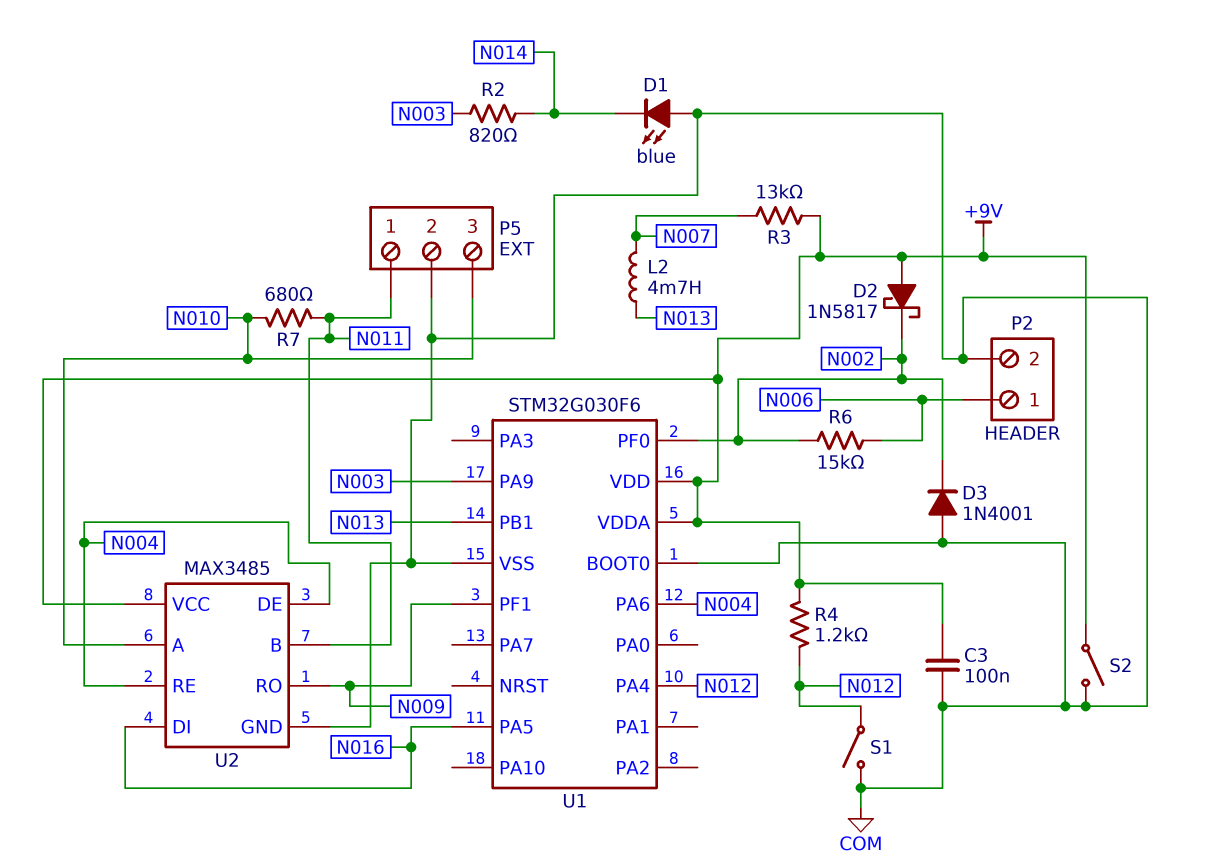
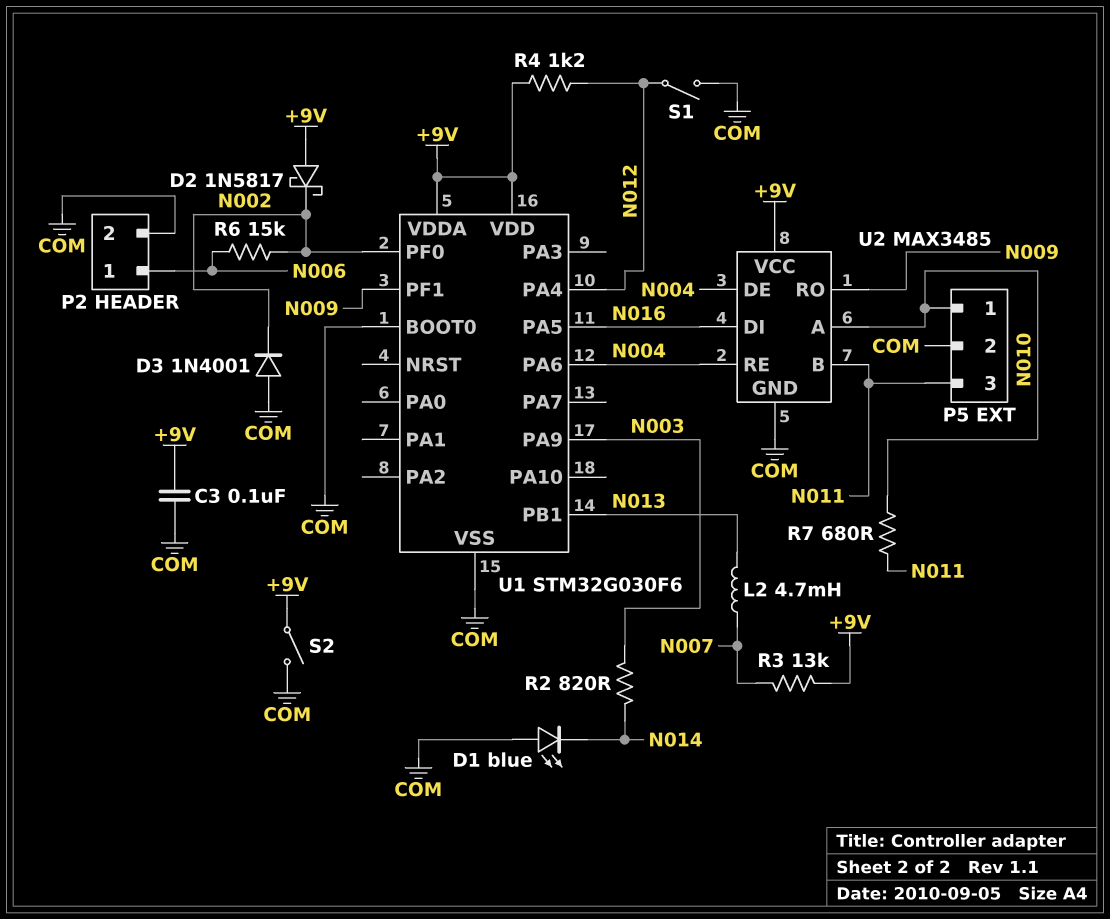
P5 pin 1: N011 -> N010
P5 pin 3: N010 -> N011

